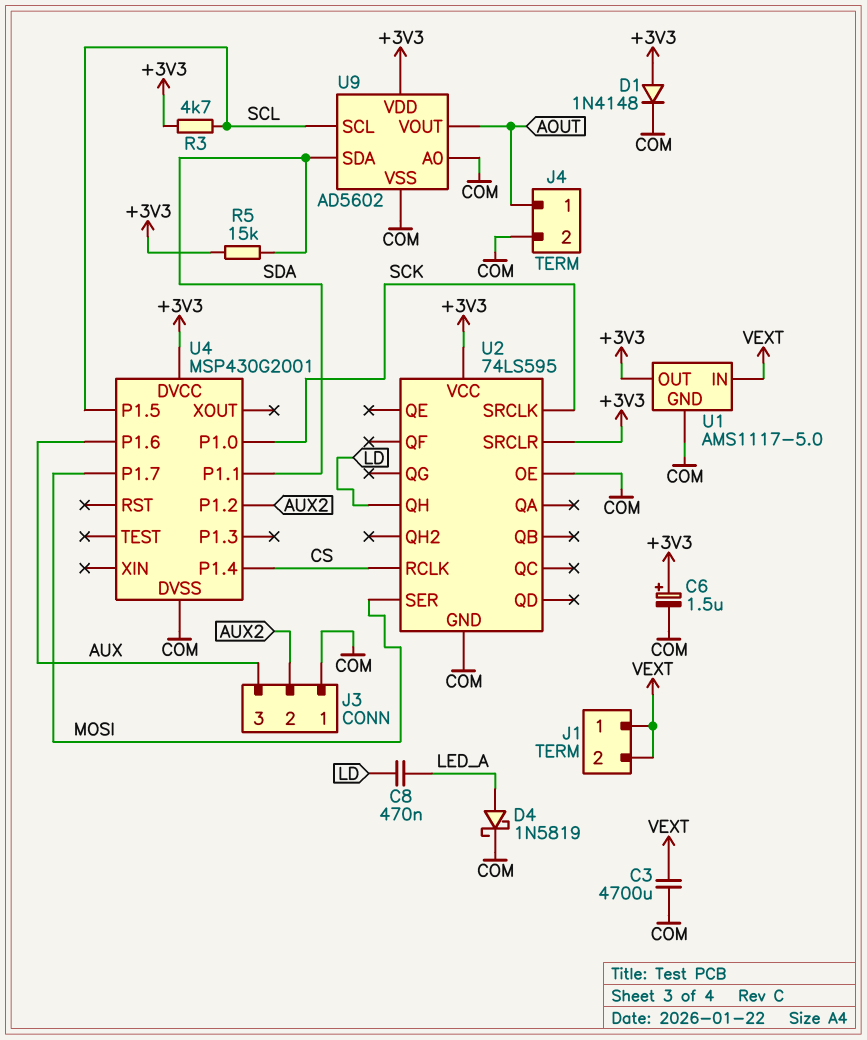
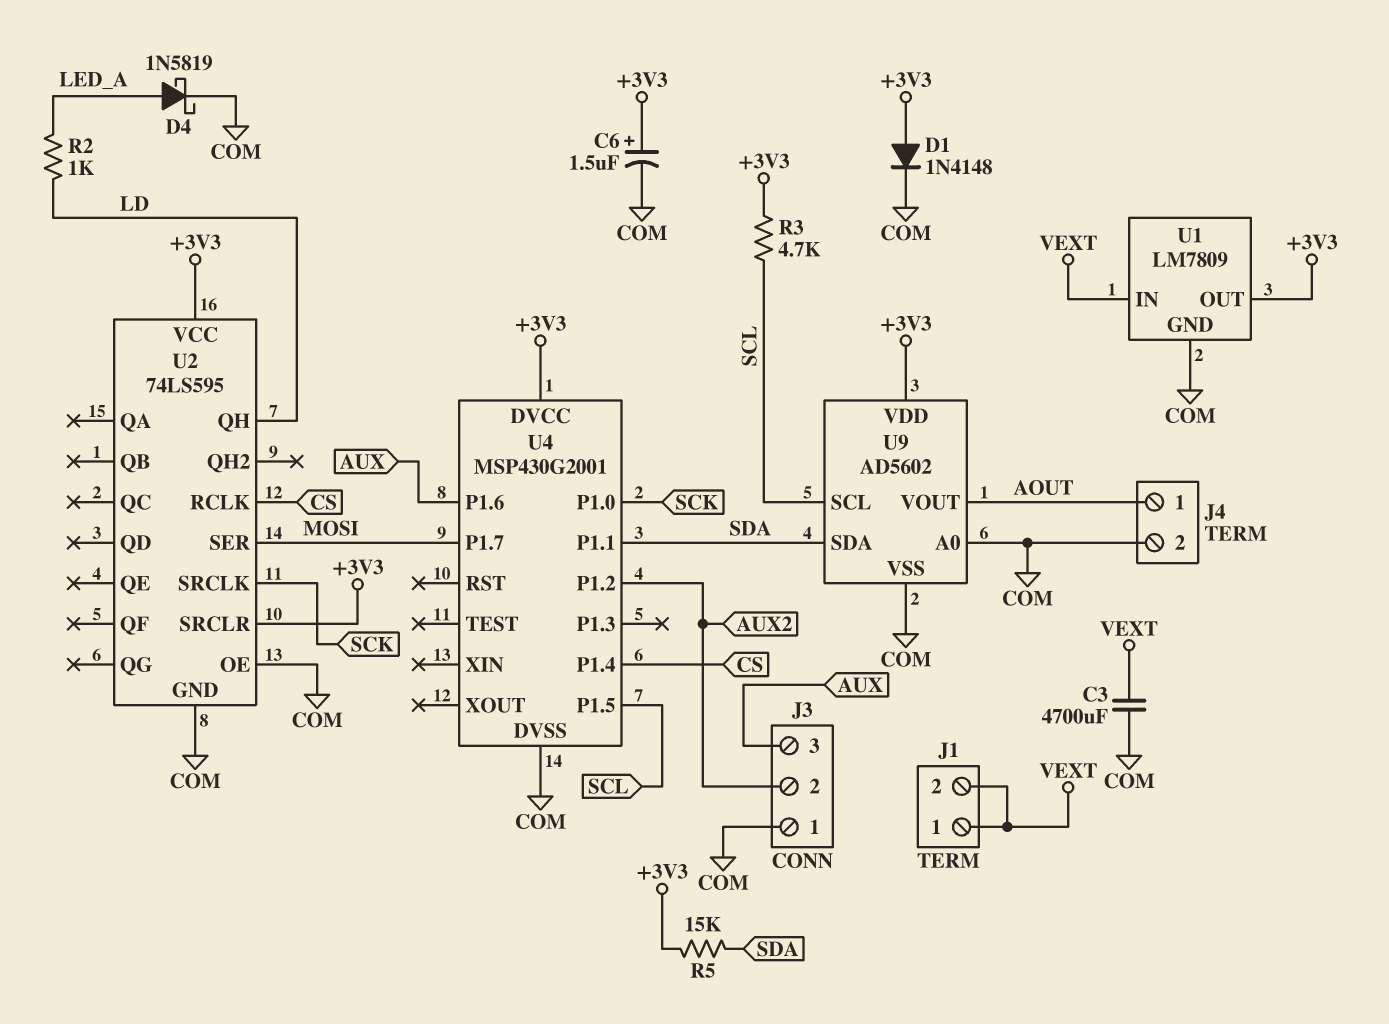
C8: 470nF (LD, LED_A) -> none
R2: none -> 1k (LD, LED_A)
U1: AMS1117-5.0 -> LM7809

